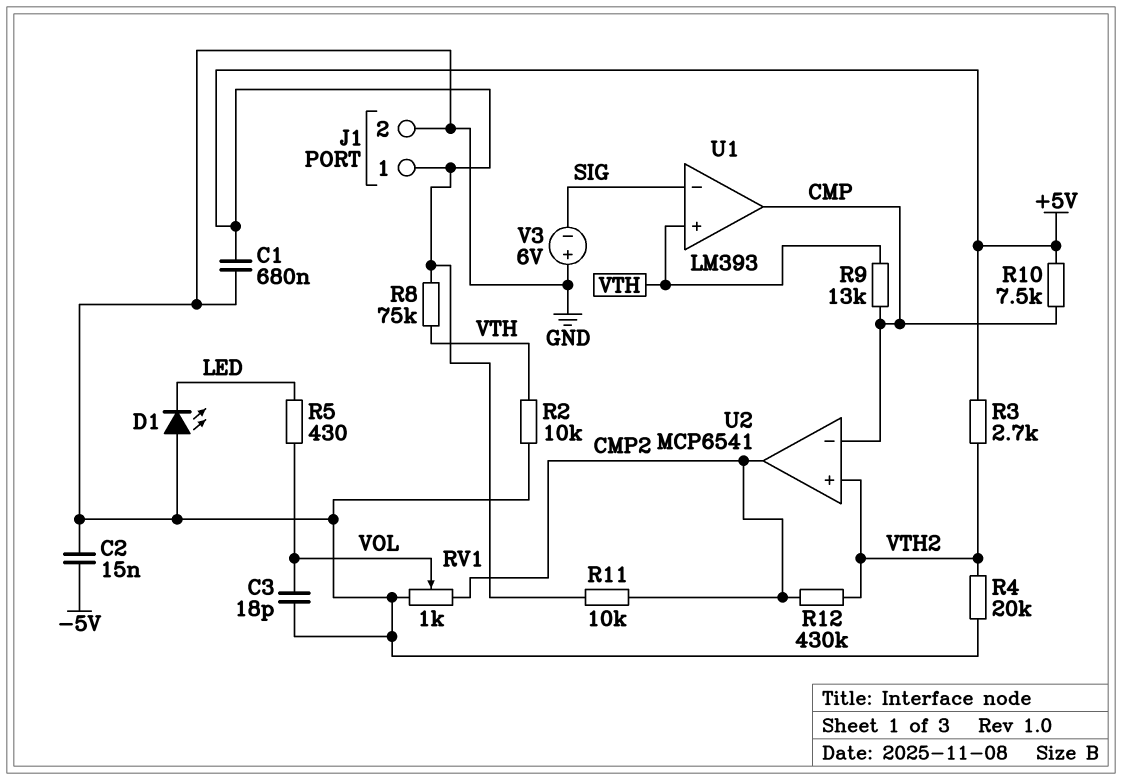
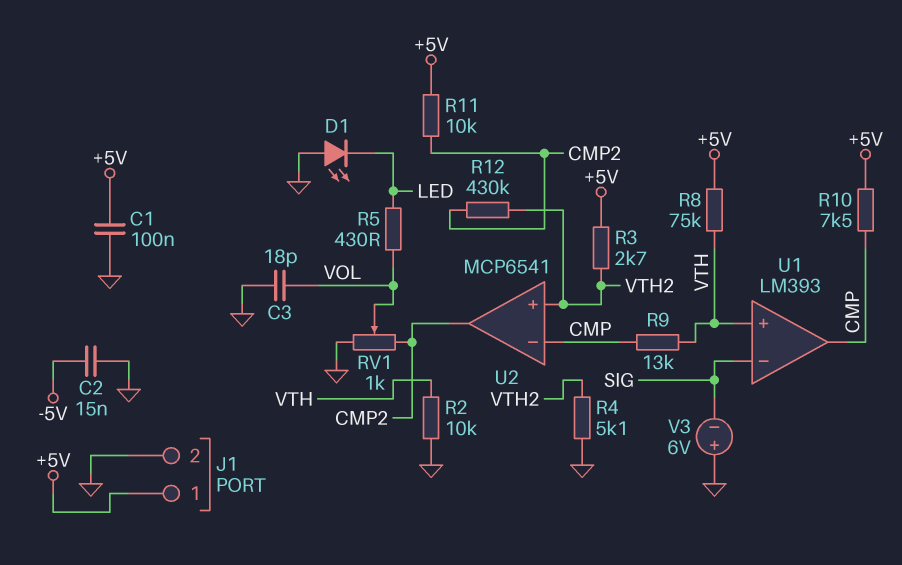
C1: 680nF (+5V, GND) -> 100nF (+5V, GND)
R4: 20k (GND, VTH2) -> 5.1k (GND, VTH2)

